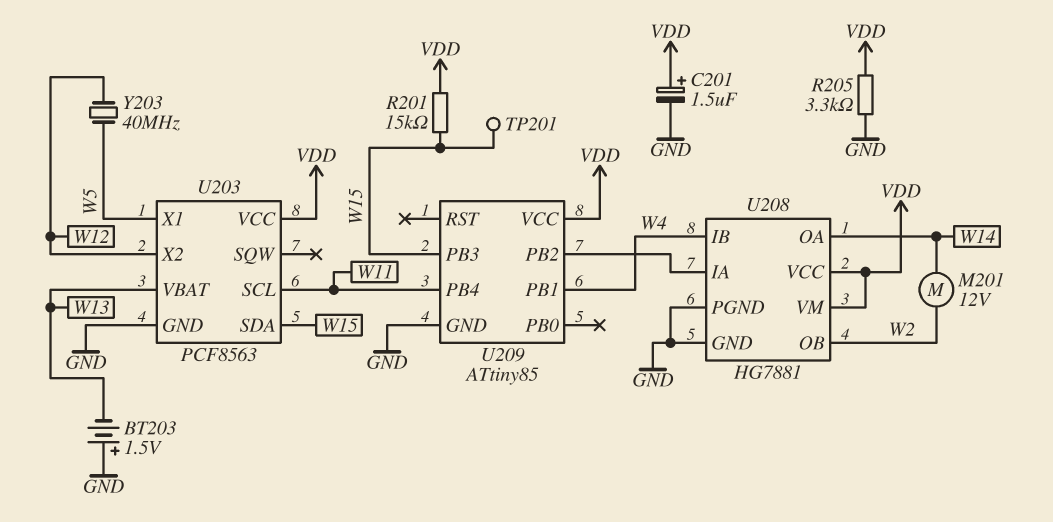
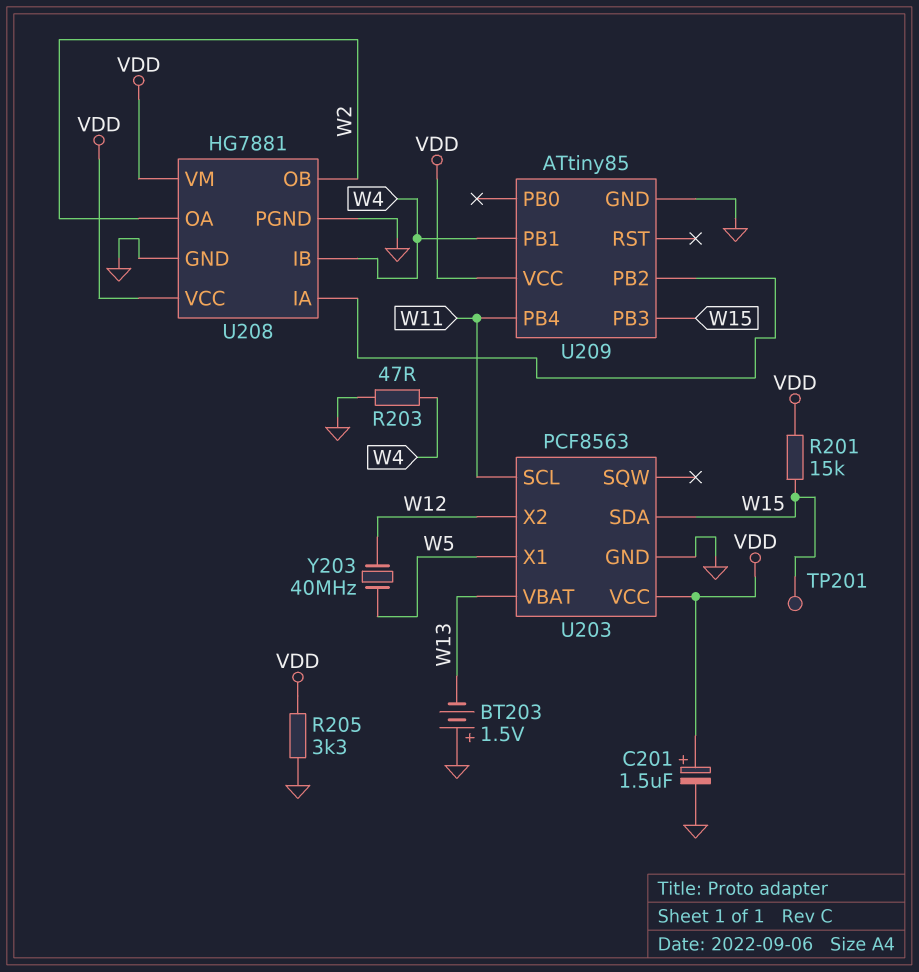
M201: motor 12V (W2, W14) -> none
R203: none -> 47 (GND, W4)
U208 pin OA: W14 -> W2

